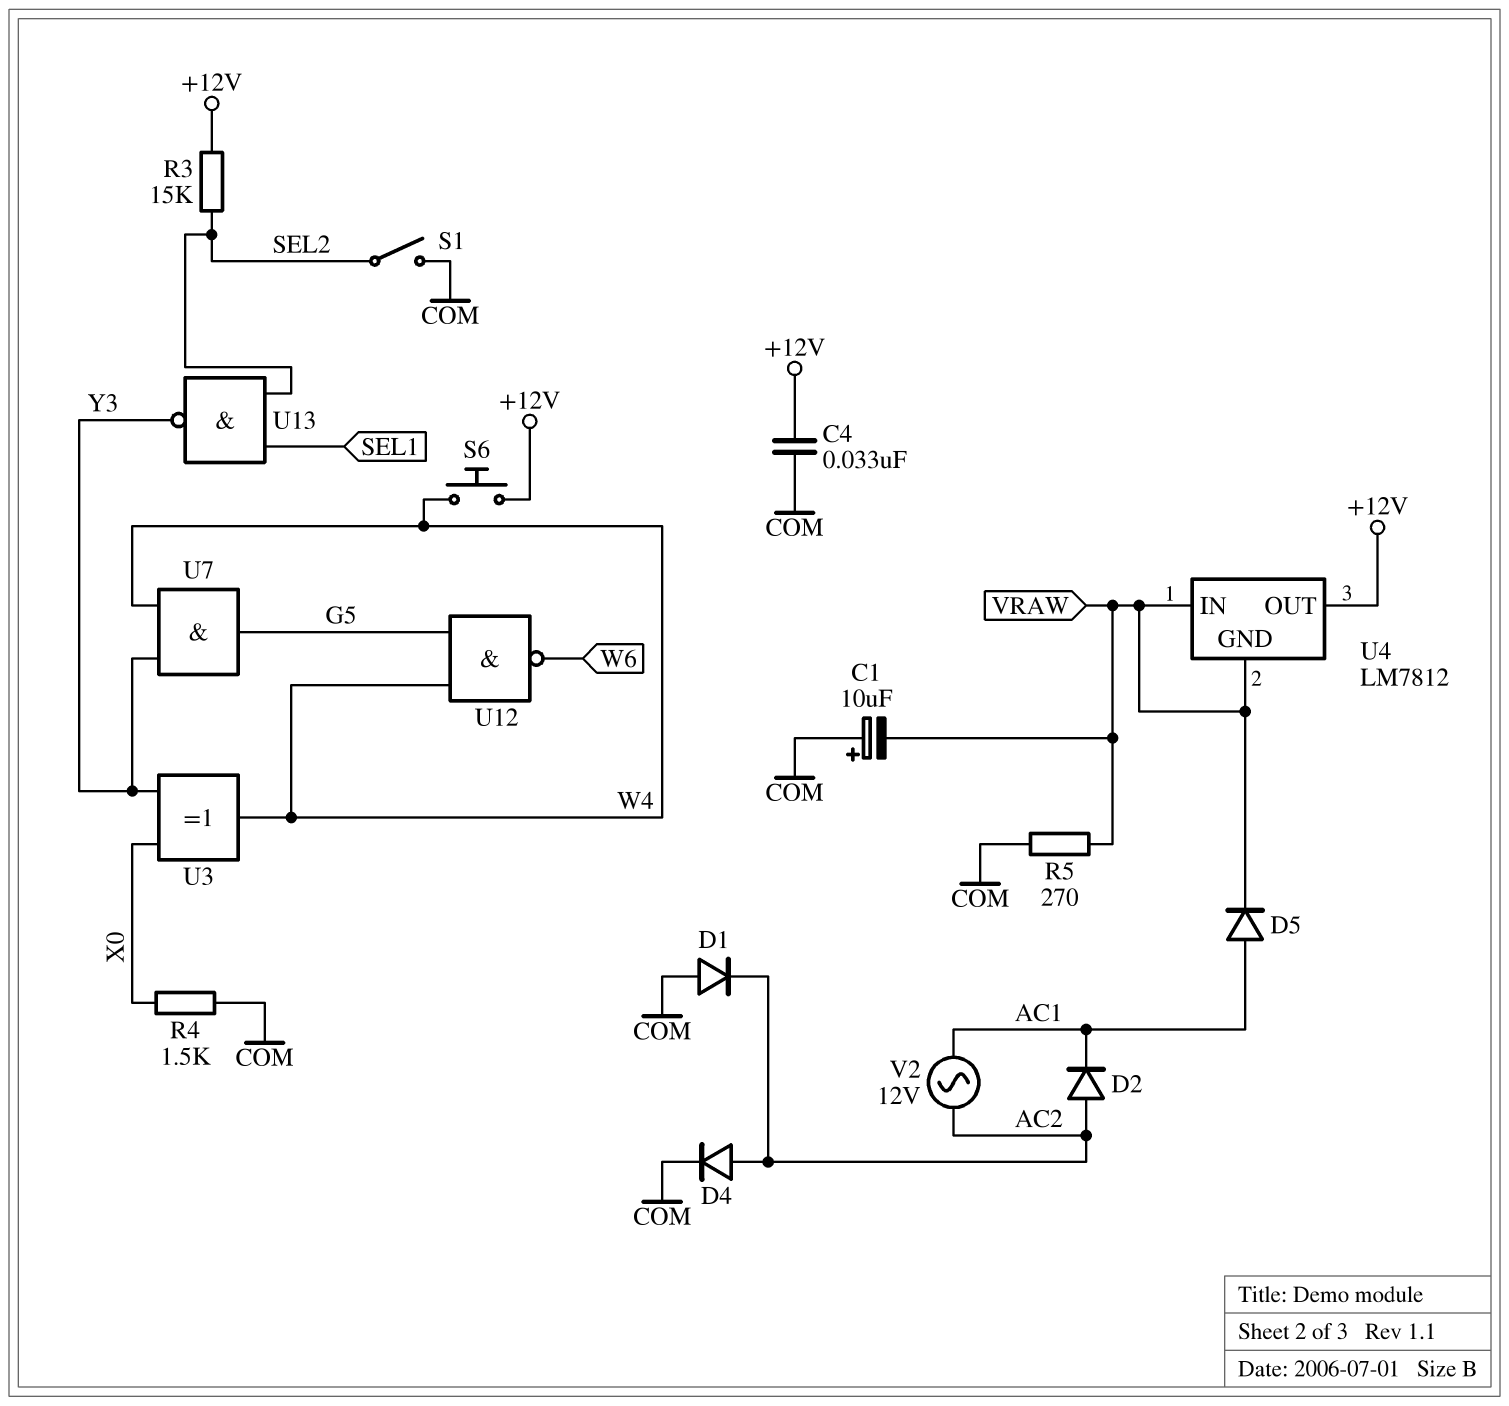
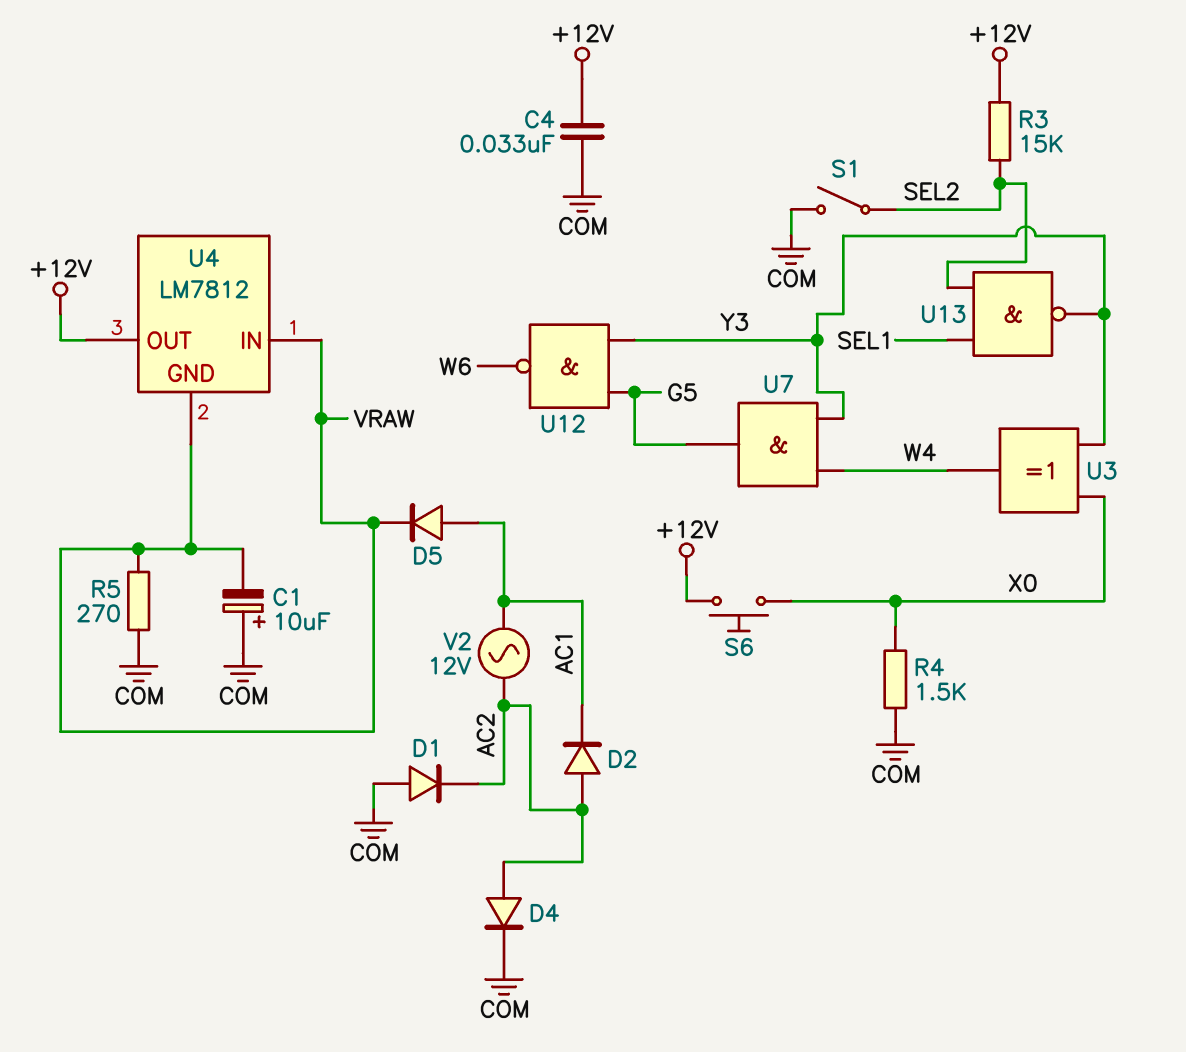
S6: button (+12V, W4) -> button (+12V, X0)
U12: NAND (in G5, in W4, out W6) -> NAND (in G5, in Y3, out W6)

